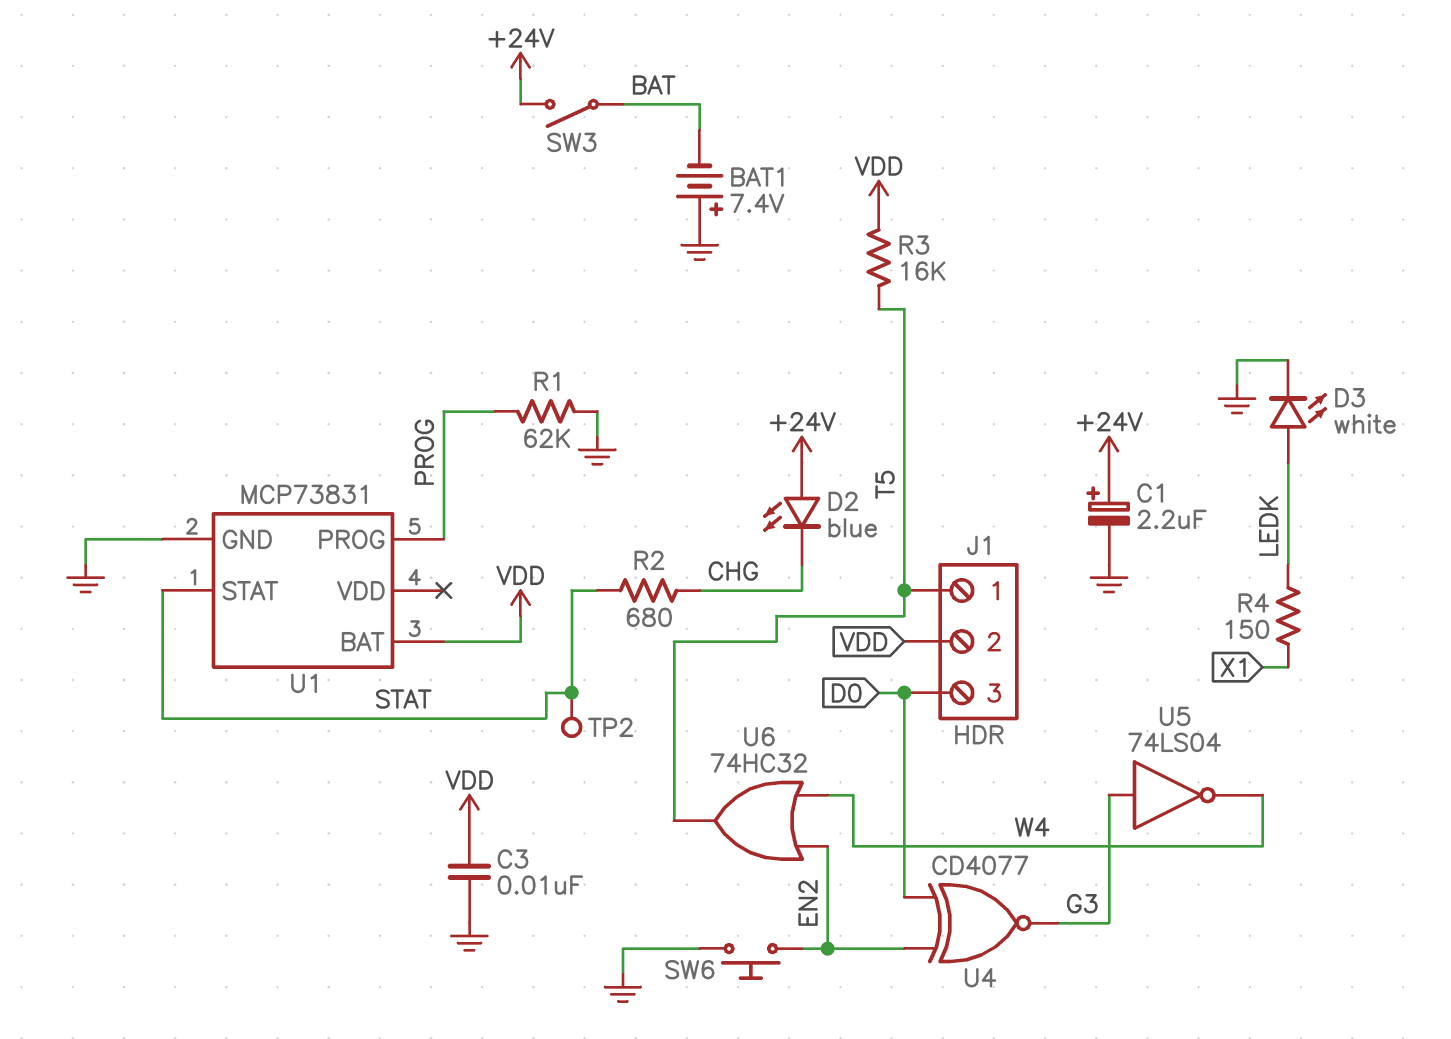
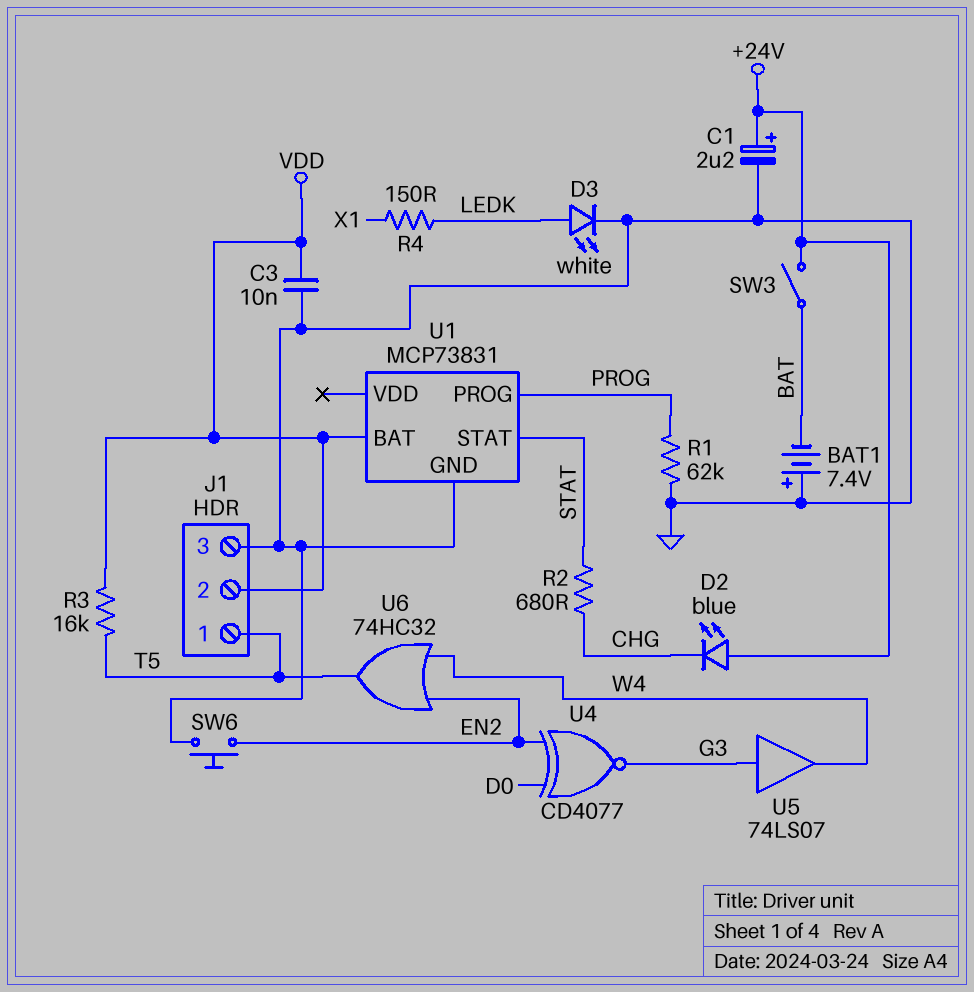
J1 pin 3: D0 -> GND
TP2: test point (STAT) -> none
U5: NOT 74LS04 (in G3, out W4) -> buffer 74LS07 (in G3, out W4)

